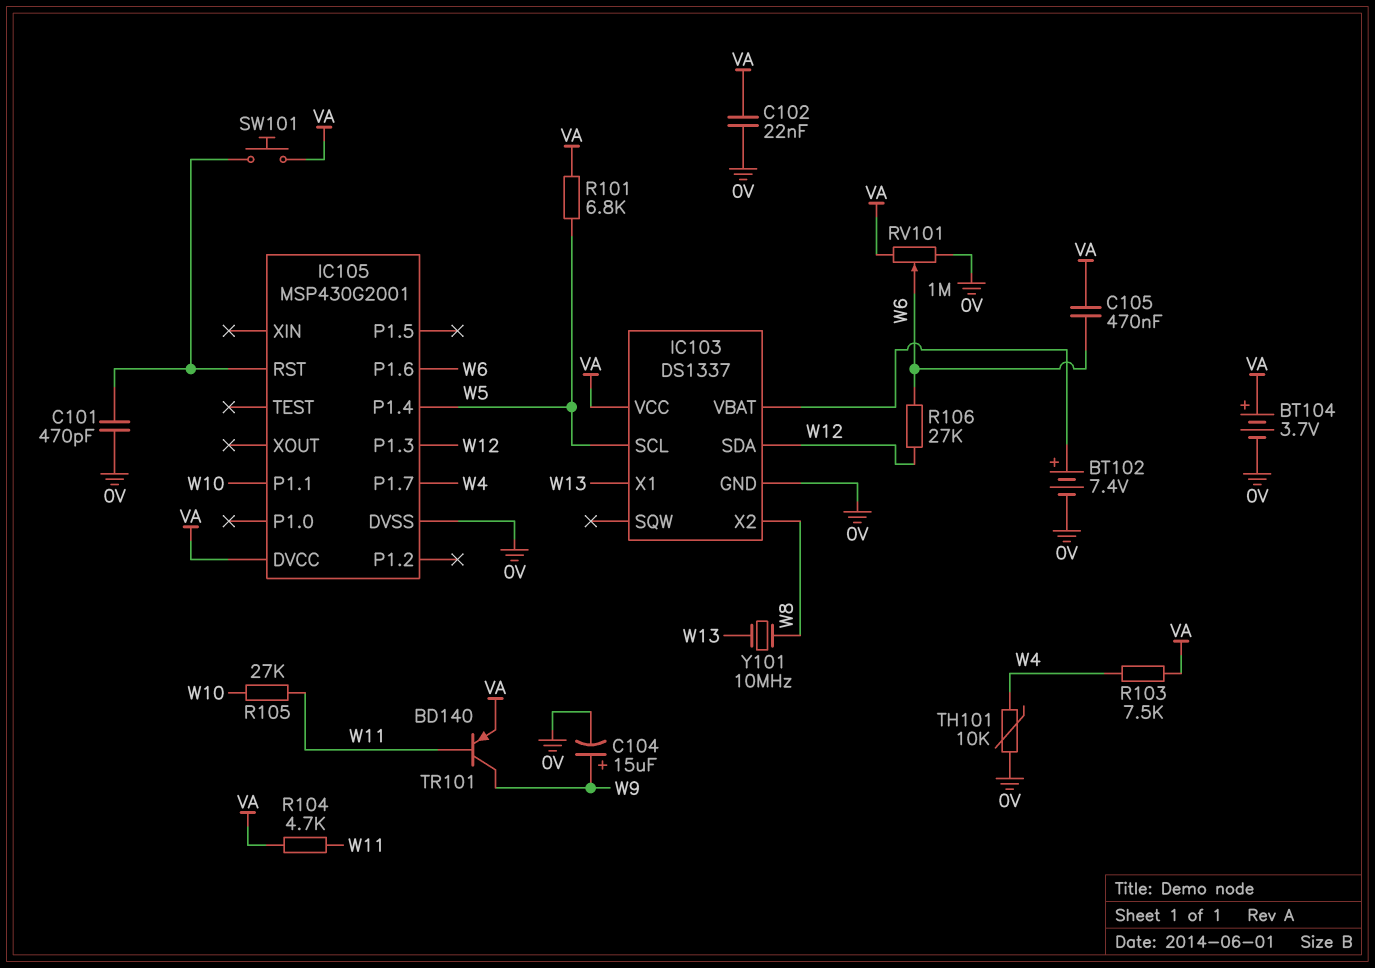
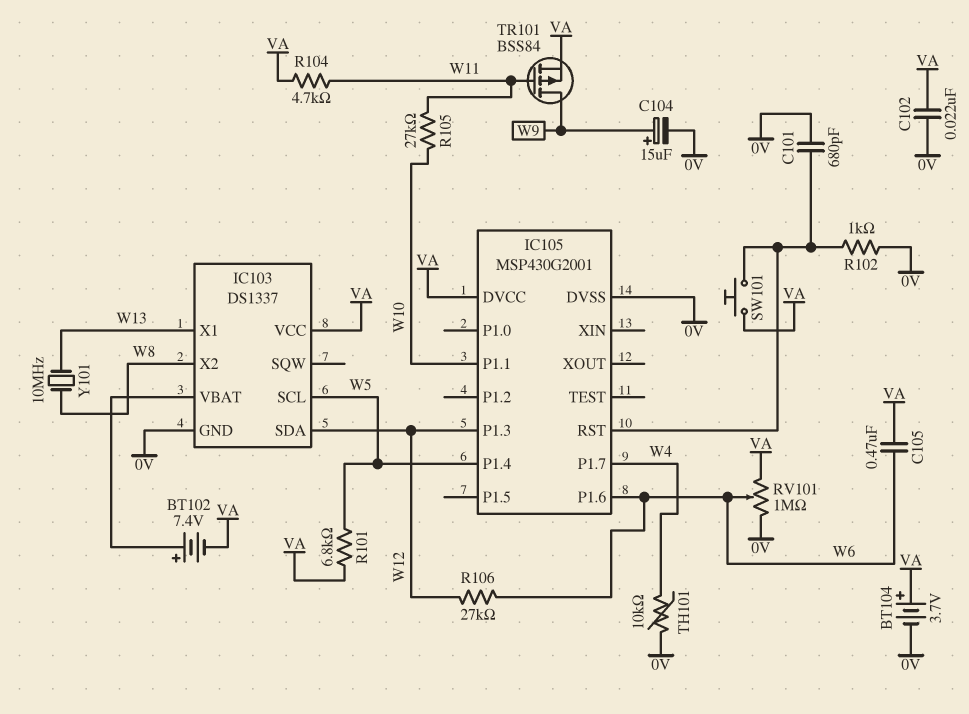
BT102: 7.4V (plus IC103/VBAT, minus 0V) -> 7.4V (plus IC103/VBAT, minus VA)
C101: 470pF (0V, IC105/RST) -> 680pF (0V, IC105/RST)
R102: none -> 1k (0V, IC105/RST)
R103: 7.5k (VA, W4) -> none
TR101: PNP BD140 (B W11, C W9, E VA) -> PMOS BSS84 (G W11, D W9, S VA)

